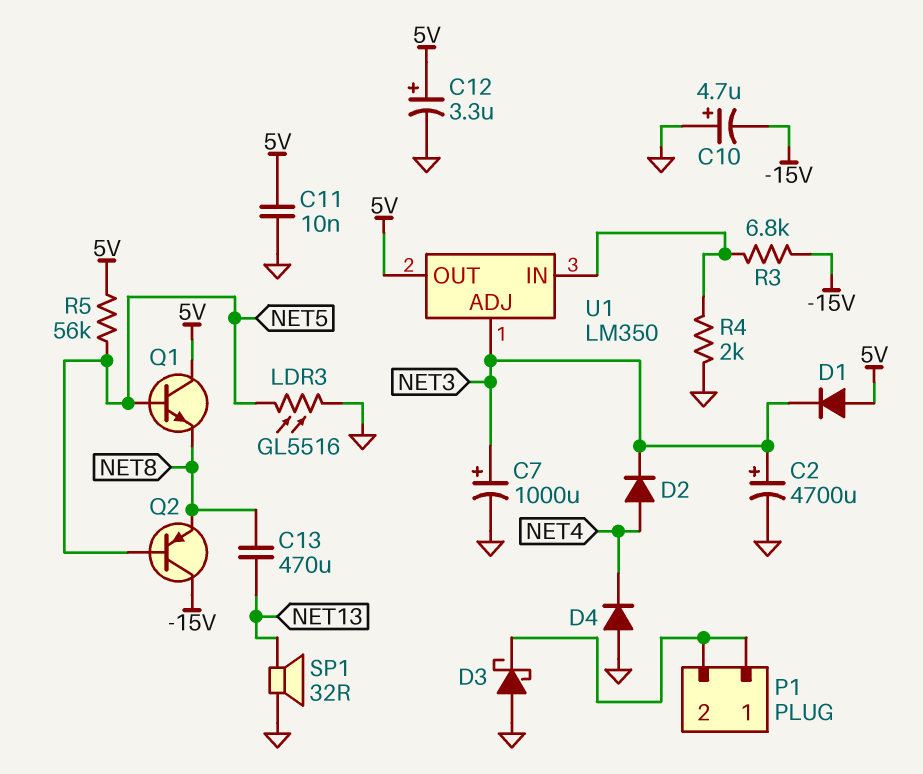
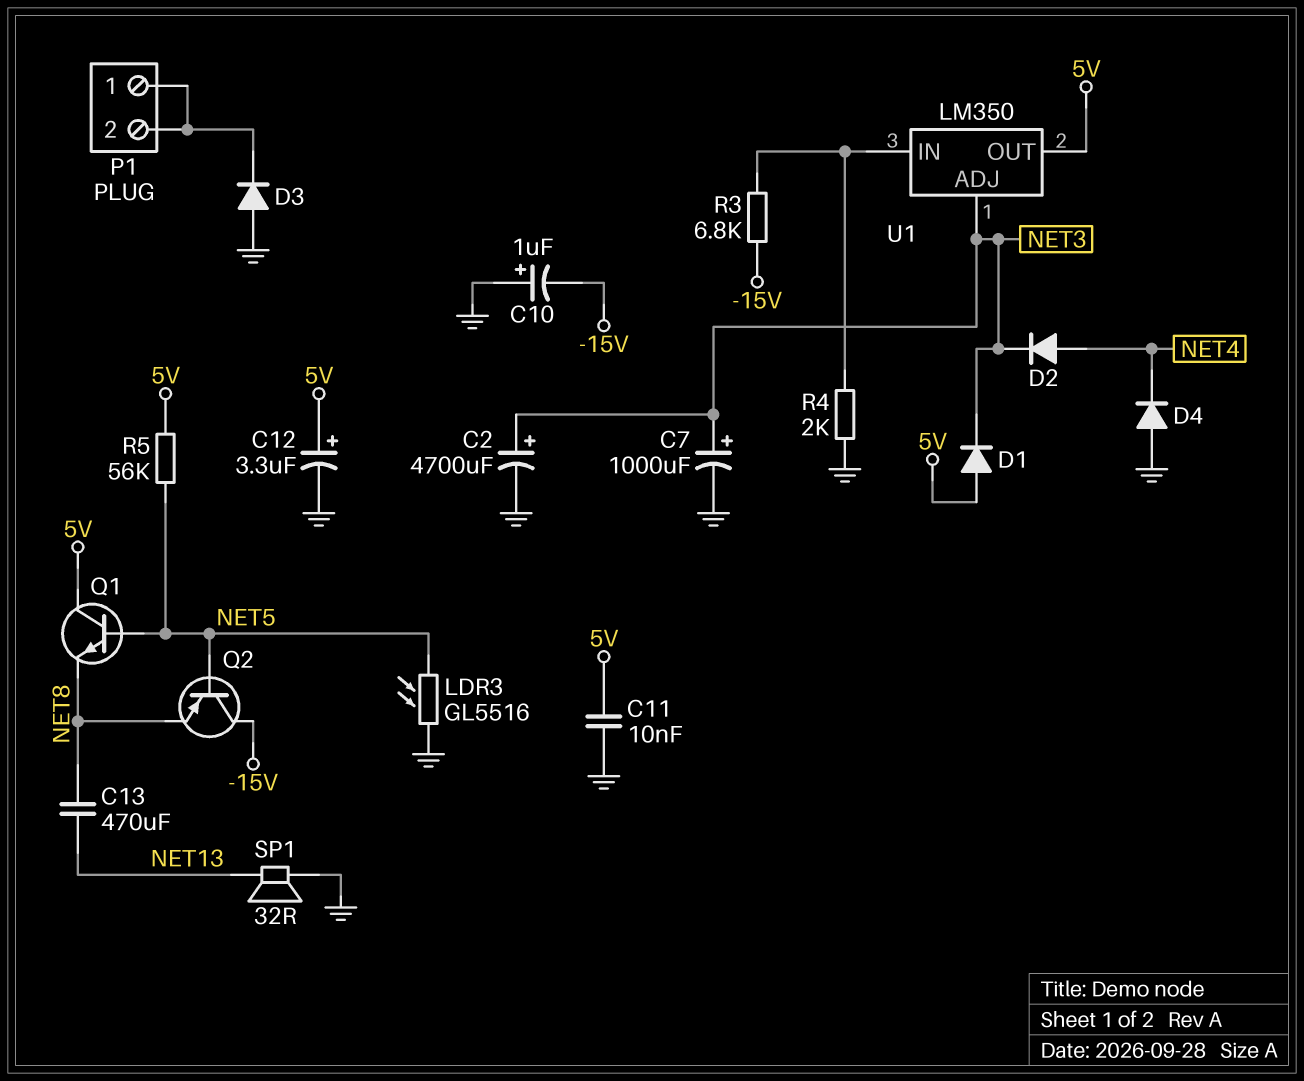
C10: 4.7uF (plus GND, minus -15V) -> 1uF (plus GND, minus -15V)
D3: schottky (A GND, K P1/1) -> diode (A GND, K P1/1)

